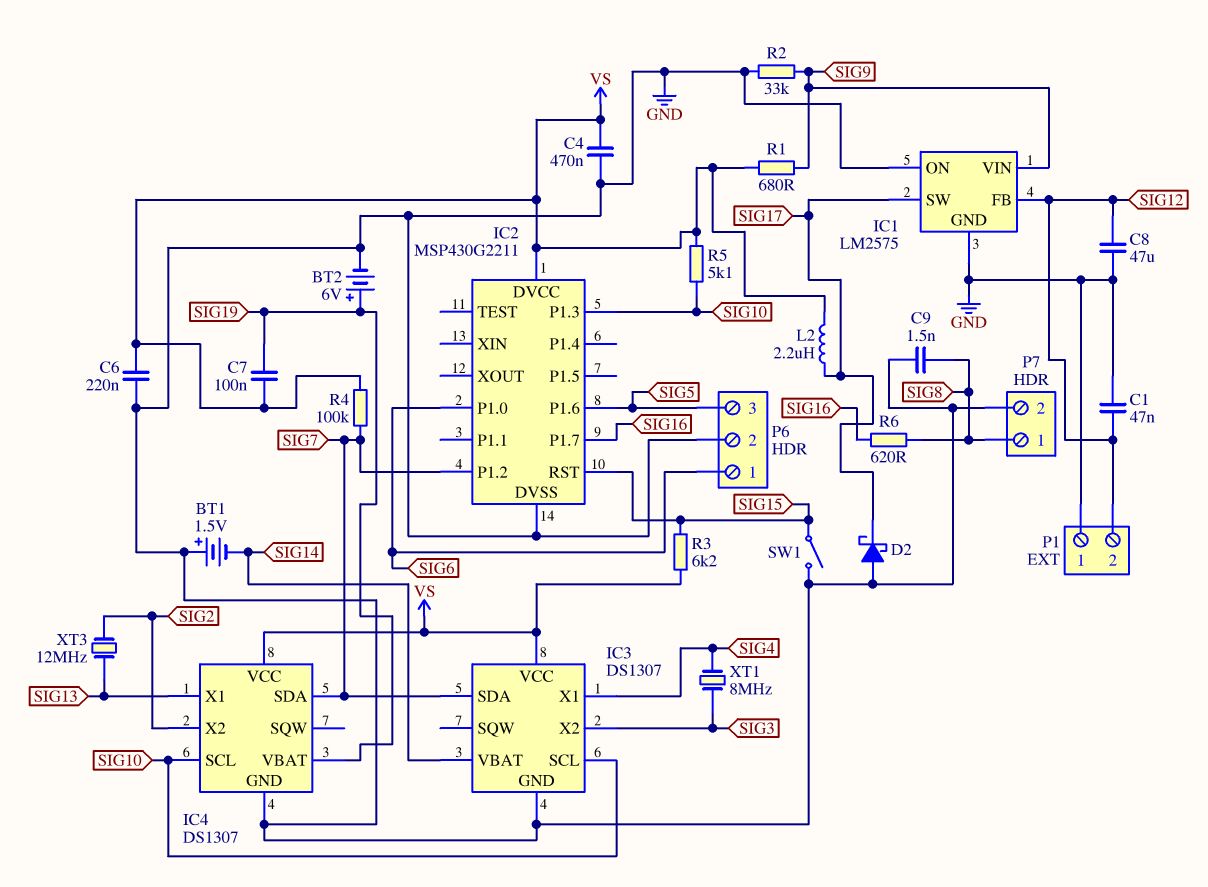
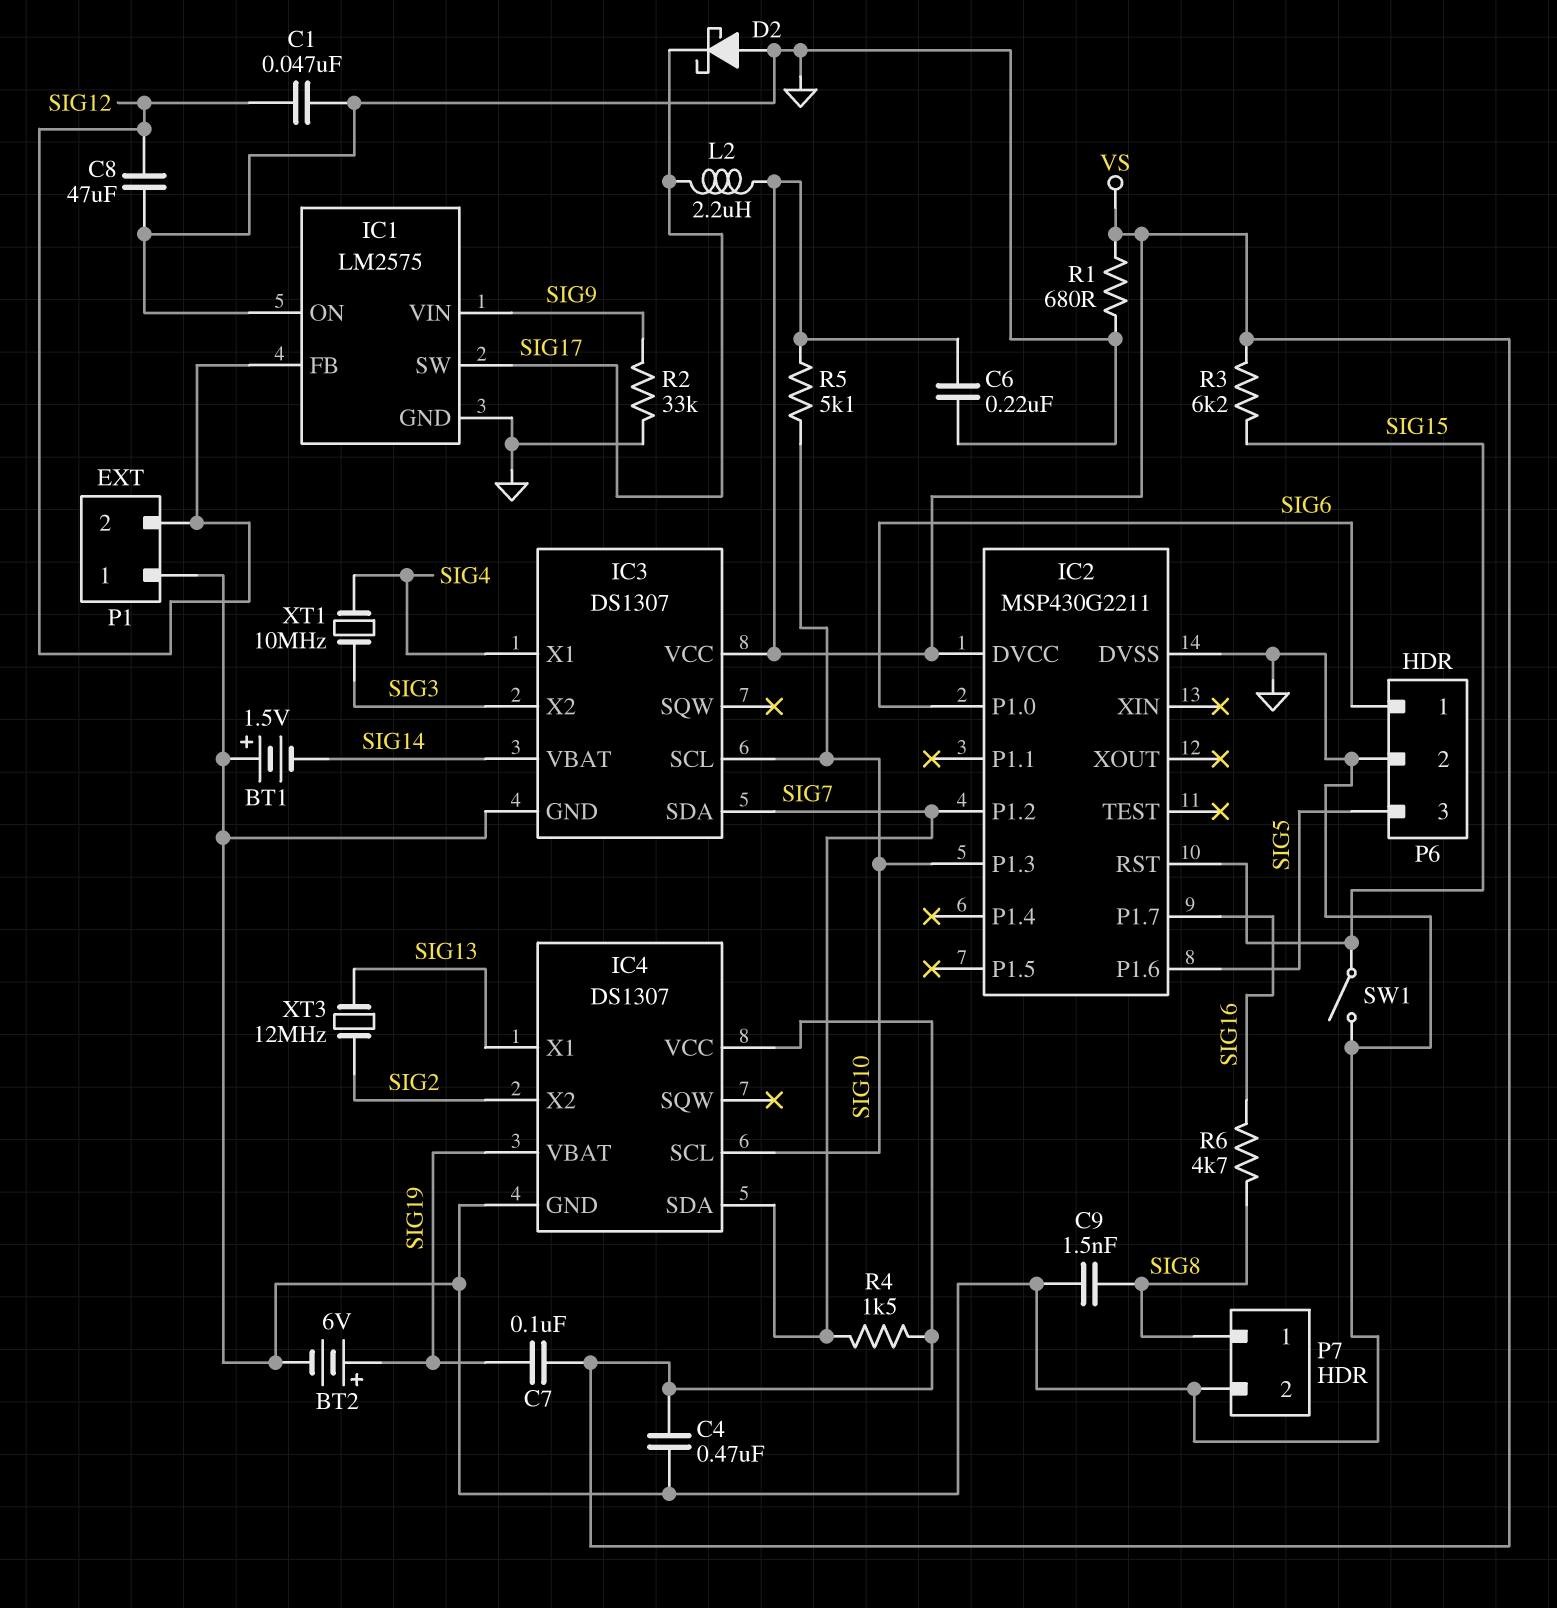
R1: 680 (SIG9, VS) -> 680 (GND, VS)
R4: 100k (SIG7, VS) -> 1.5k (SIG7, VS)
R6: 620 (SIG8, SIG16) -> 4.7k (SIG8, SIG16)
XT1: 8MHz (SIG3, SIG4) -> 10MHz (SIG3, SIG4)

